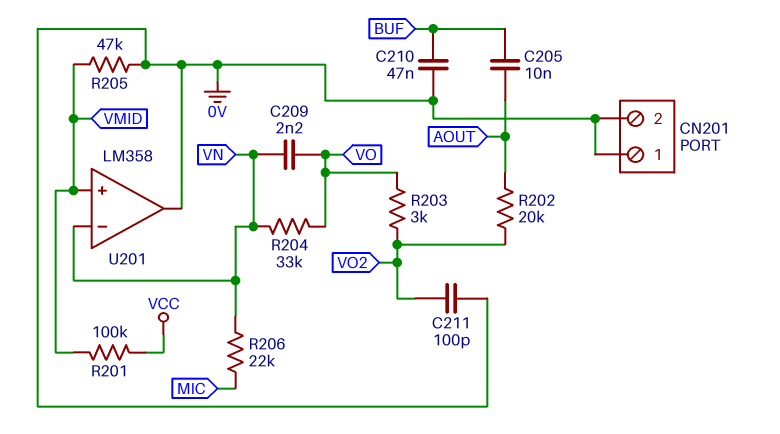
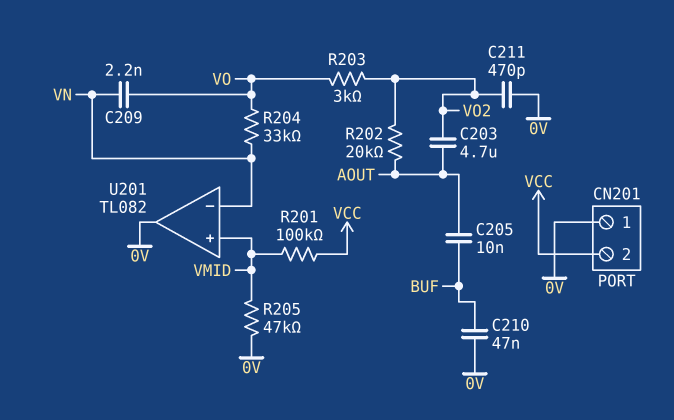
C203: none -> 4.7uF (AOUT, VO2)
C211: 100pF (0V, VO2) -> 470pF (0V, VO2)
CN201 pin 2: 0V -> VCC
R206: 22k (MIC, VN) -> none
U201: LM358 -> TL082

